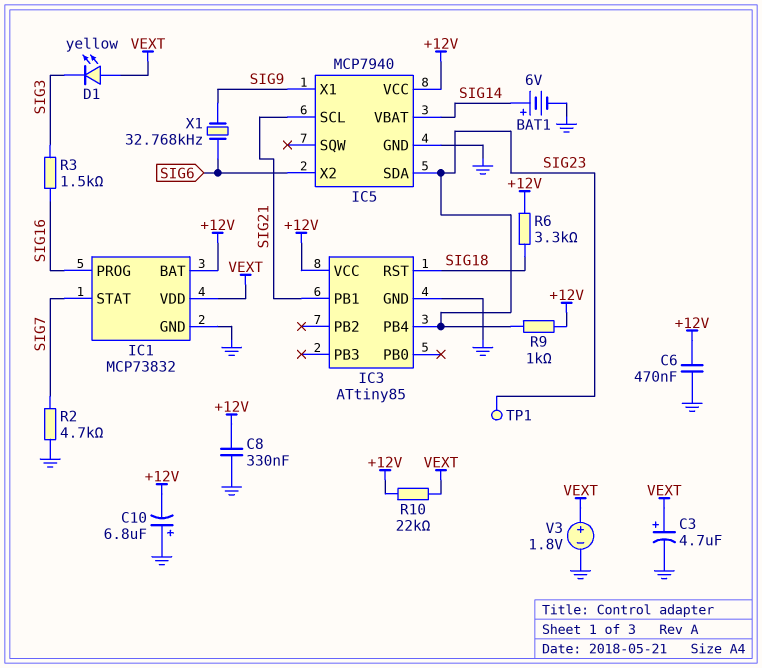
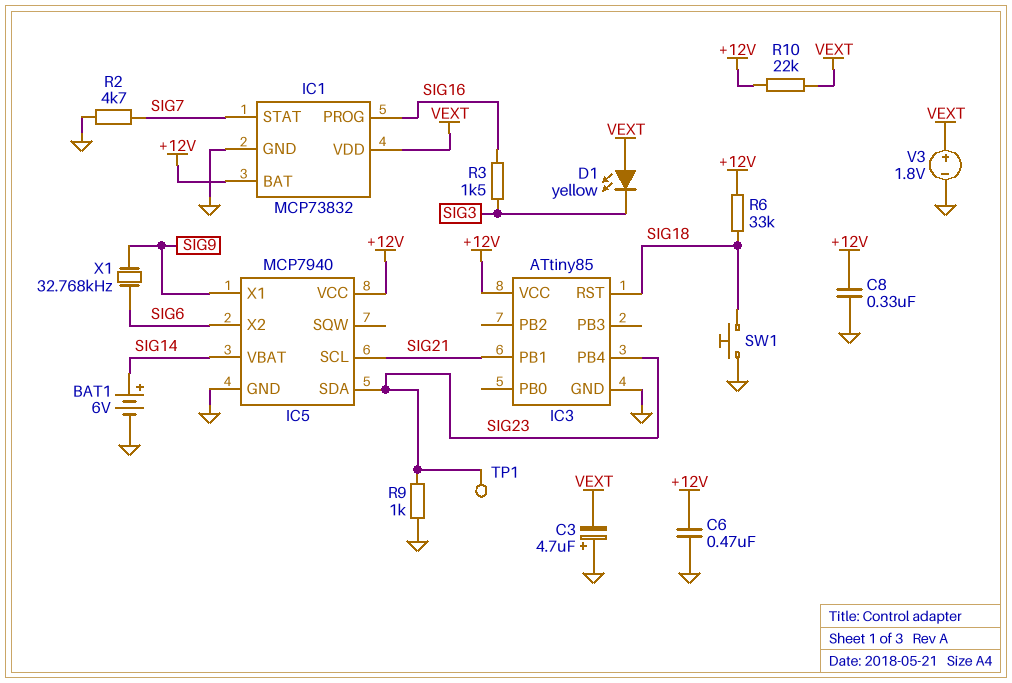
C3: 4.7uF (plus VEXT, minus GND) -> 4.7uF (plus GND, minus VEXT)
C10: 6.8uF (plus GND, minus +12V) -> none
R6: 3.3k (+12V, SIG18) -> 33k (+12V, SIG18)
R9: 1k (+12V, SIG23) -> 1k (GND, SIG23)
SW1: none -> button (GND, SIG18)

